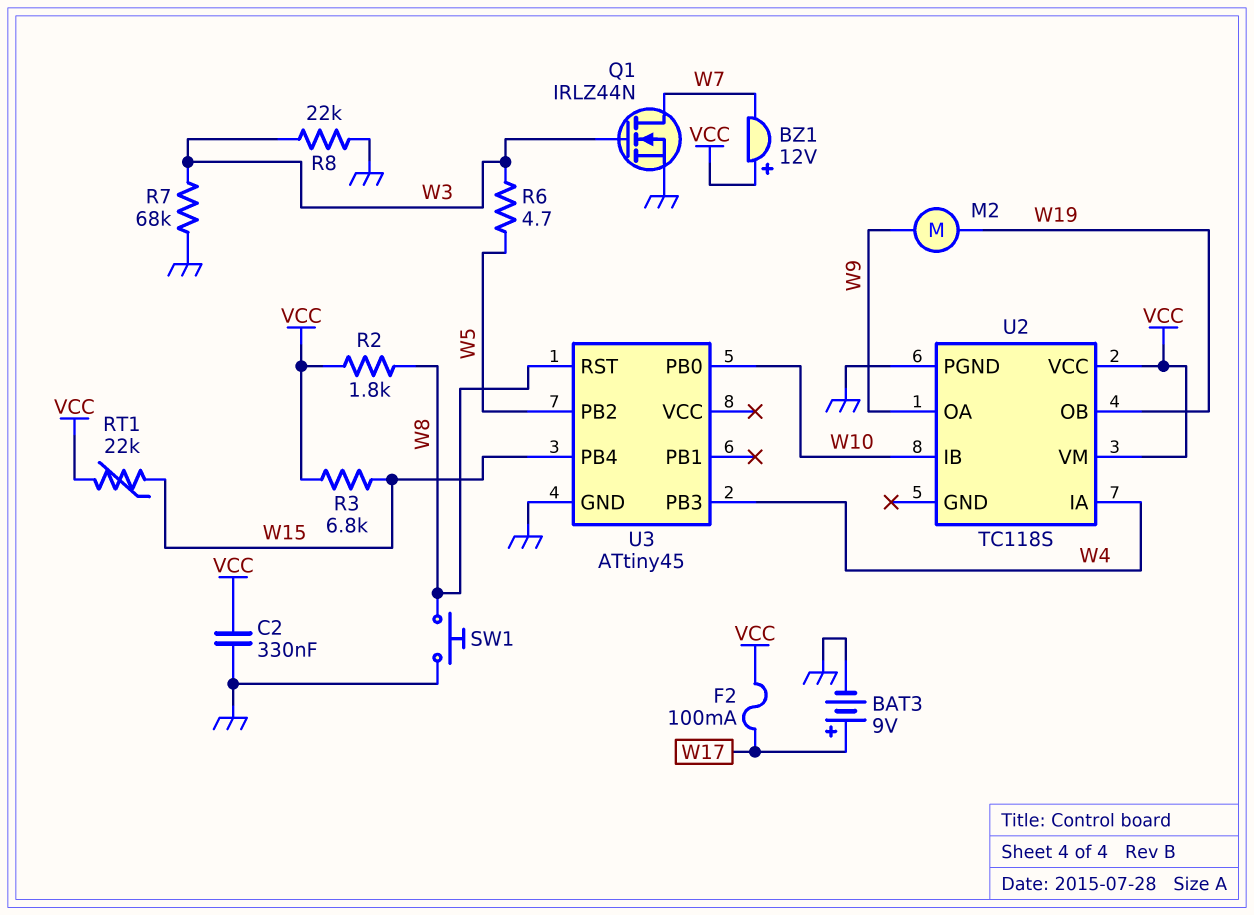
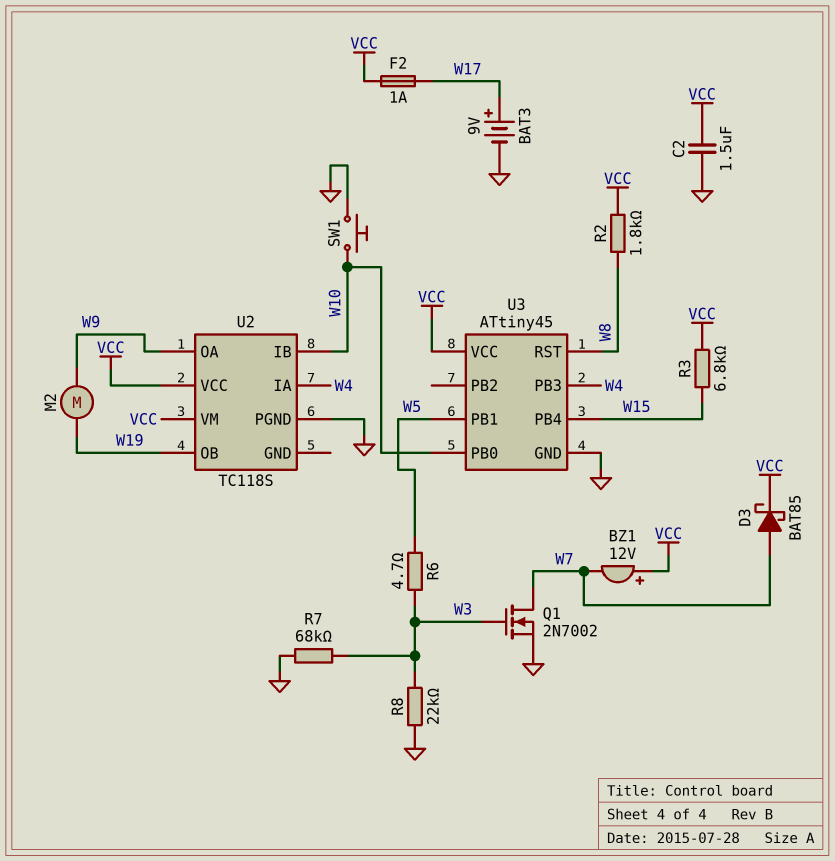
C2: 330nF (GND, VCC) -> 1.5uF (GND, VCC)
D3: none -> schottky BAT85 (A W7, K VCC)
F2: 100mA (VCC, W17) -> 1A (VCC, W17)
Q1: NMOS IRLZ44N (G W3, D W7, S GND) -> NMOS 2N7002 (G W3, D W7, S GND)
RT1: 22k (VCC, W15) -> none
SW1: button (GND, W8) -> button (GND, W10)
U3 pin PB1: none -> W5
U3 pin PB2: W5 -> none
U3 pin VCC: none -> VCC

